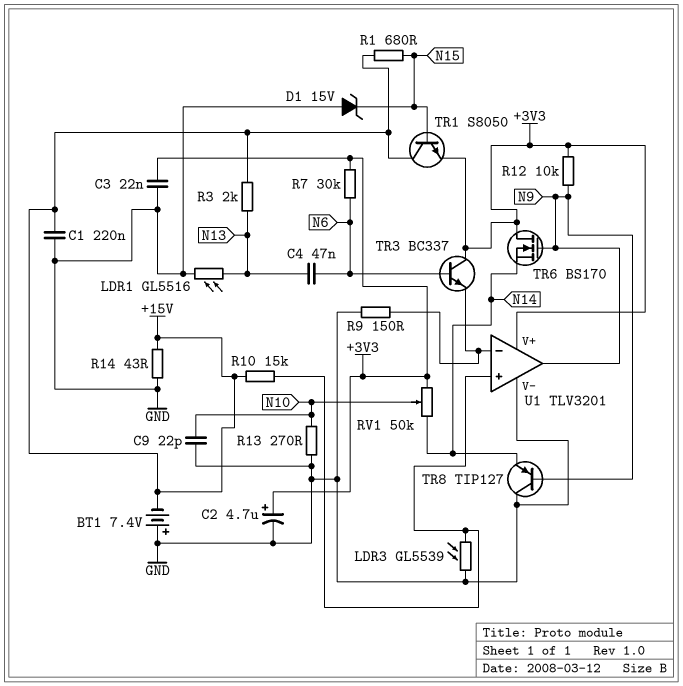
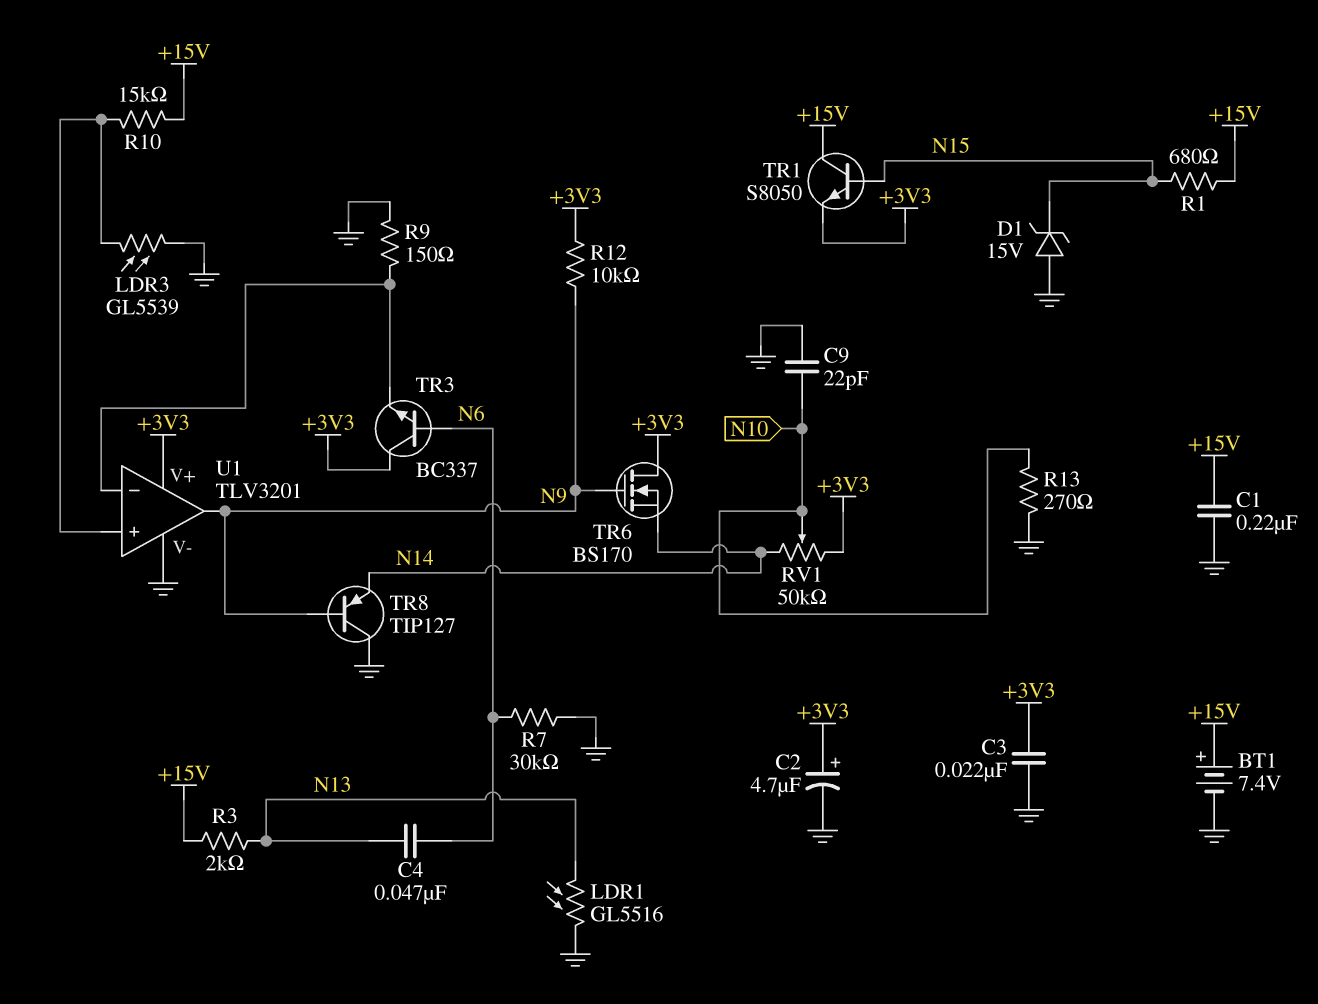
BT1: 7.4V (plus GND, minus +15V) -> 7.4V (plus +15V, minus GND)
R7: 30k (+3V3, N6) -> 30k (GND, N6)
R14: 43 (+15V, GND) -> none

